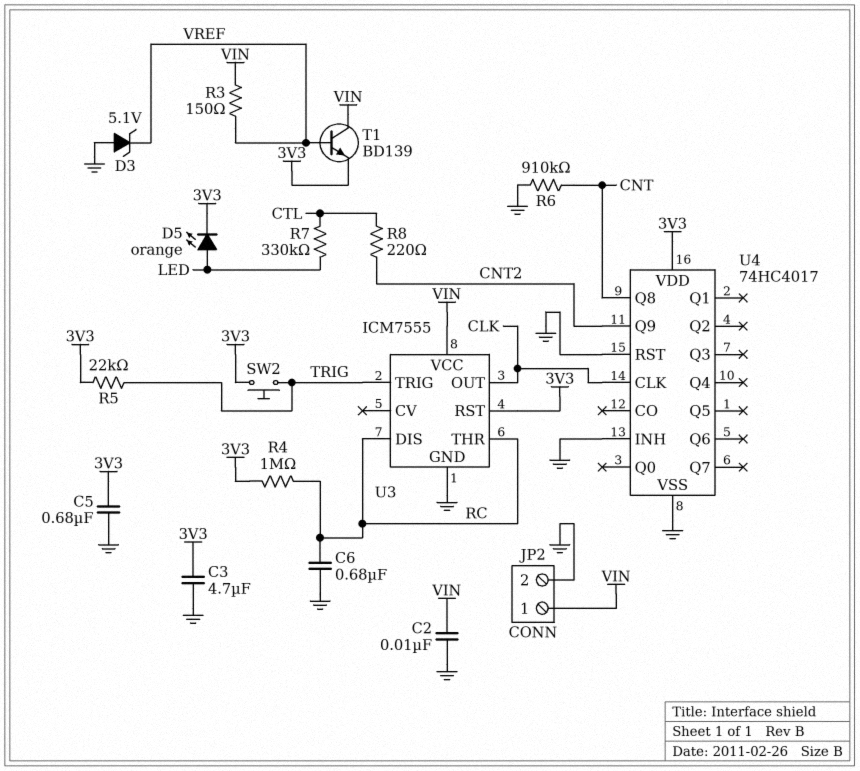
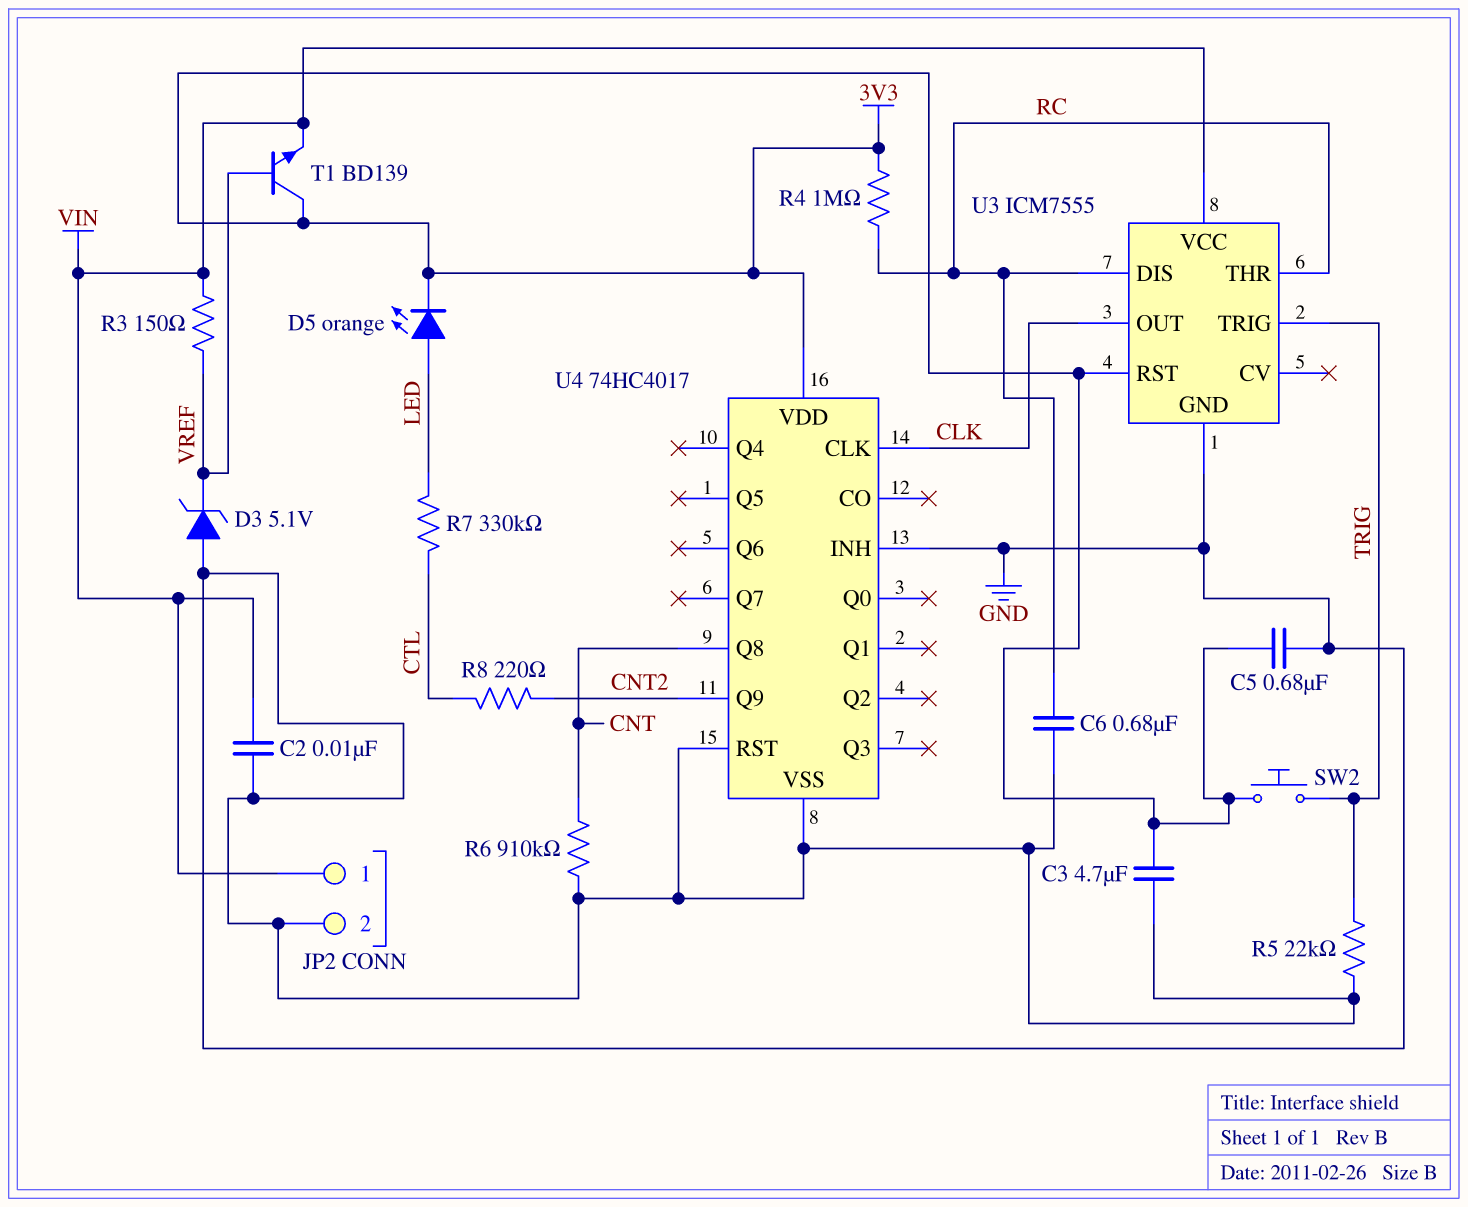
R5: 22k (3V3, TRIG) -> 22k (GND, TRIG)
T1: NPN BD139 (B VREF, C VIN, E 3V3) -> NPN BD139 (B VREF, C 3V3, E VIN)

